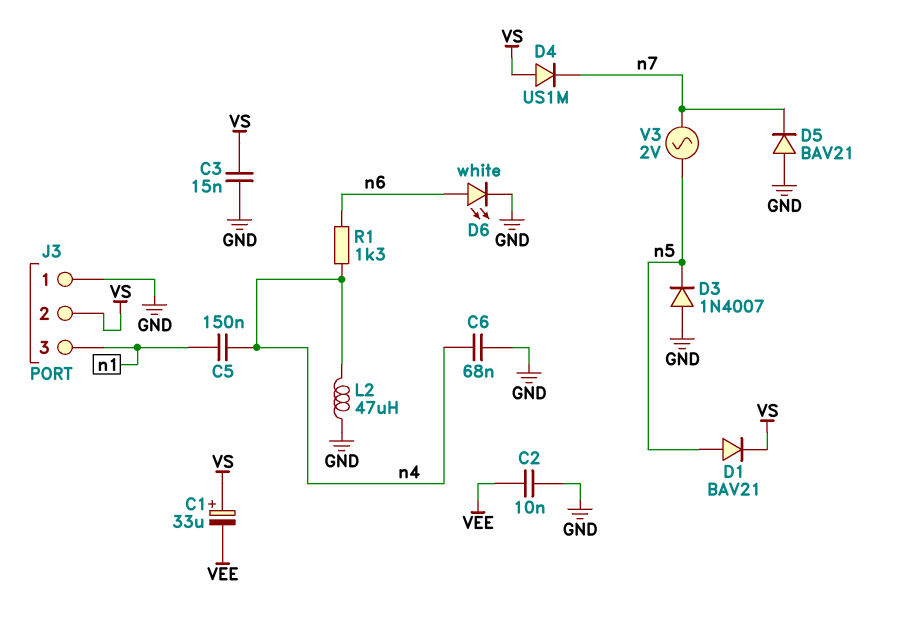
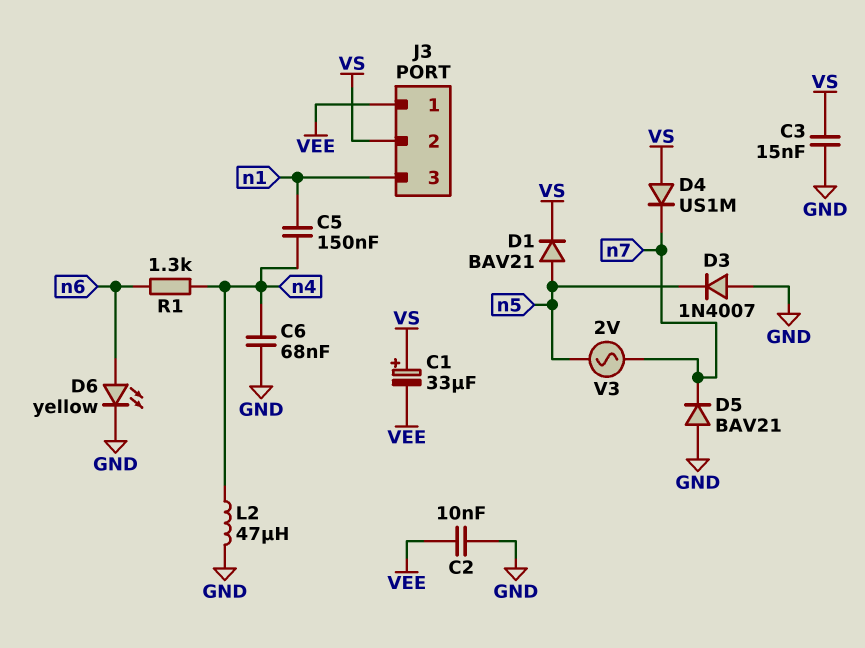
D6: LED white (A n6, K GND) -> LED yellow (A n6, K GND)
J3 pin 1: GND -> VEE

